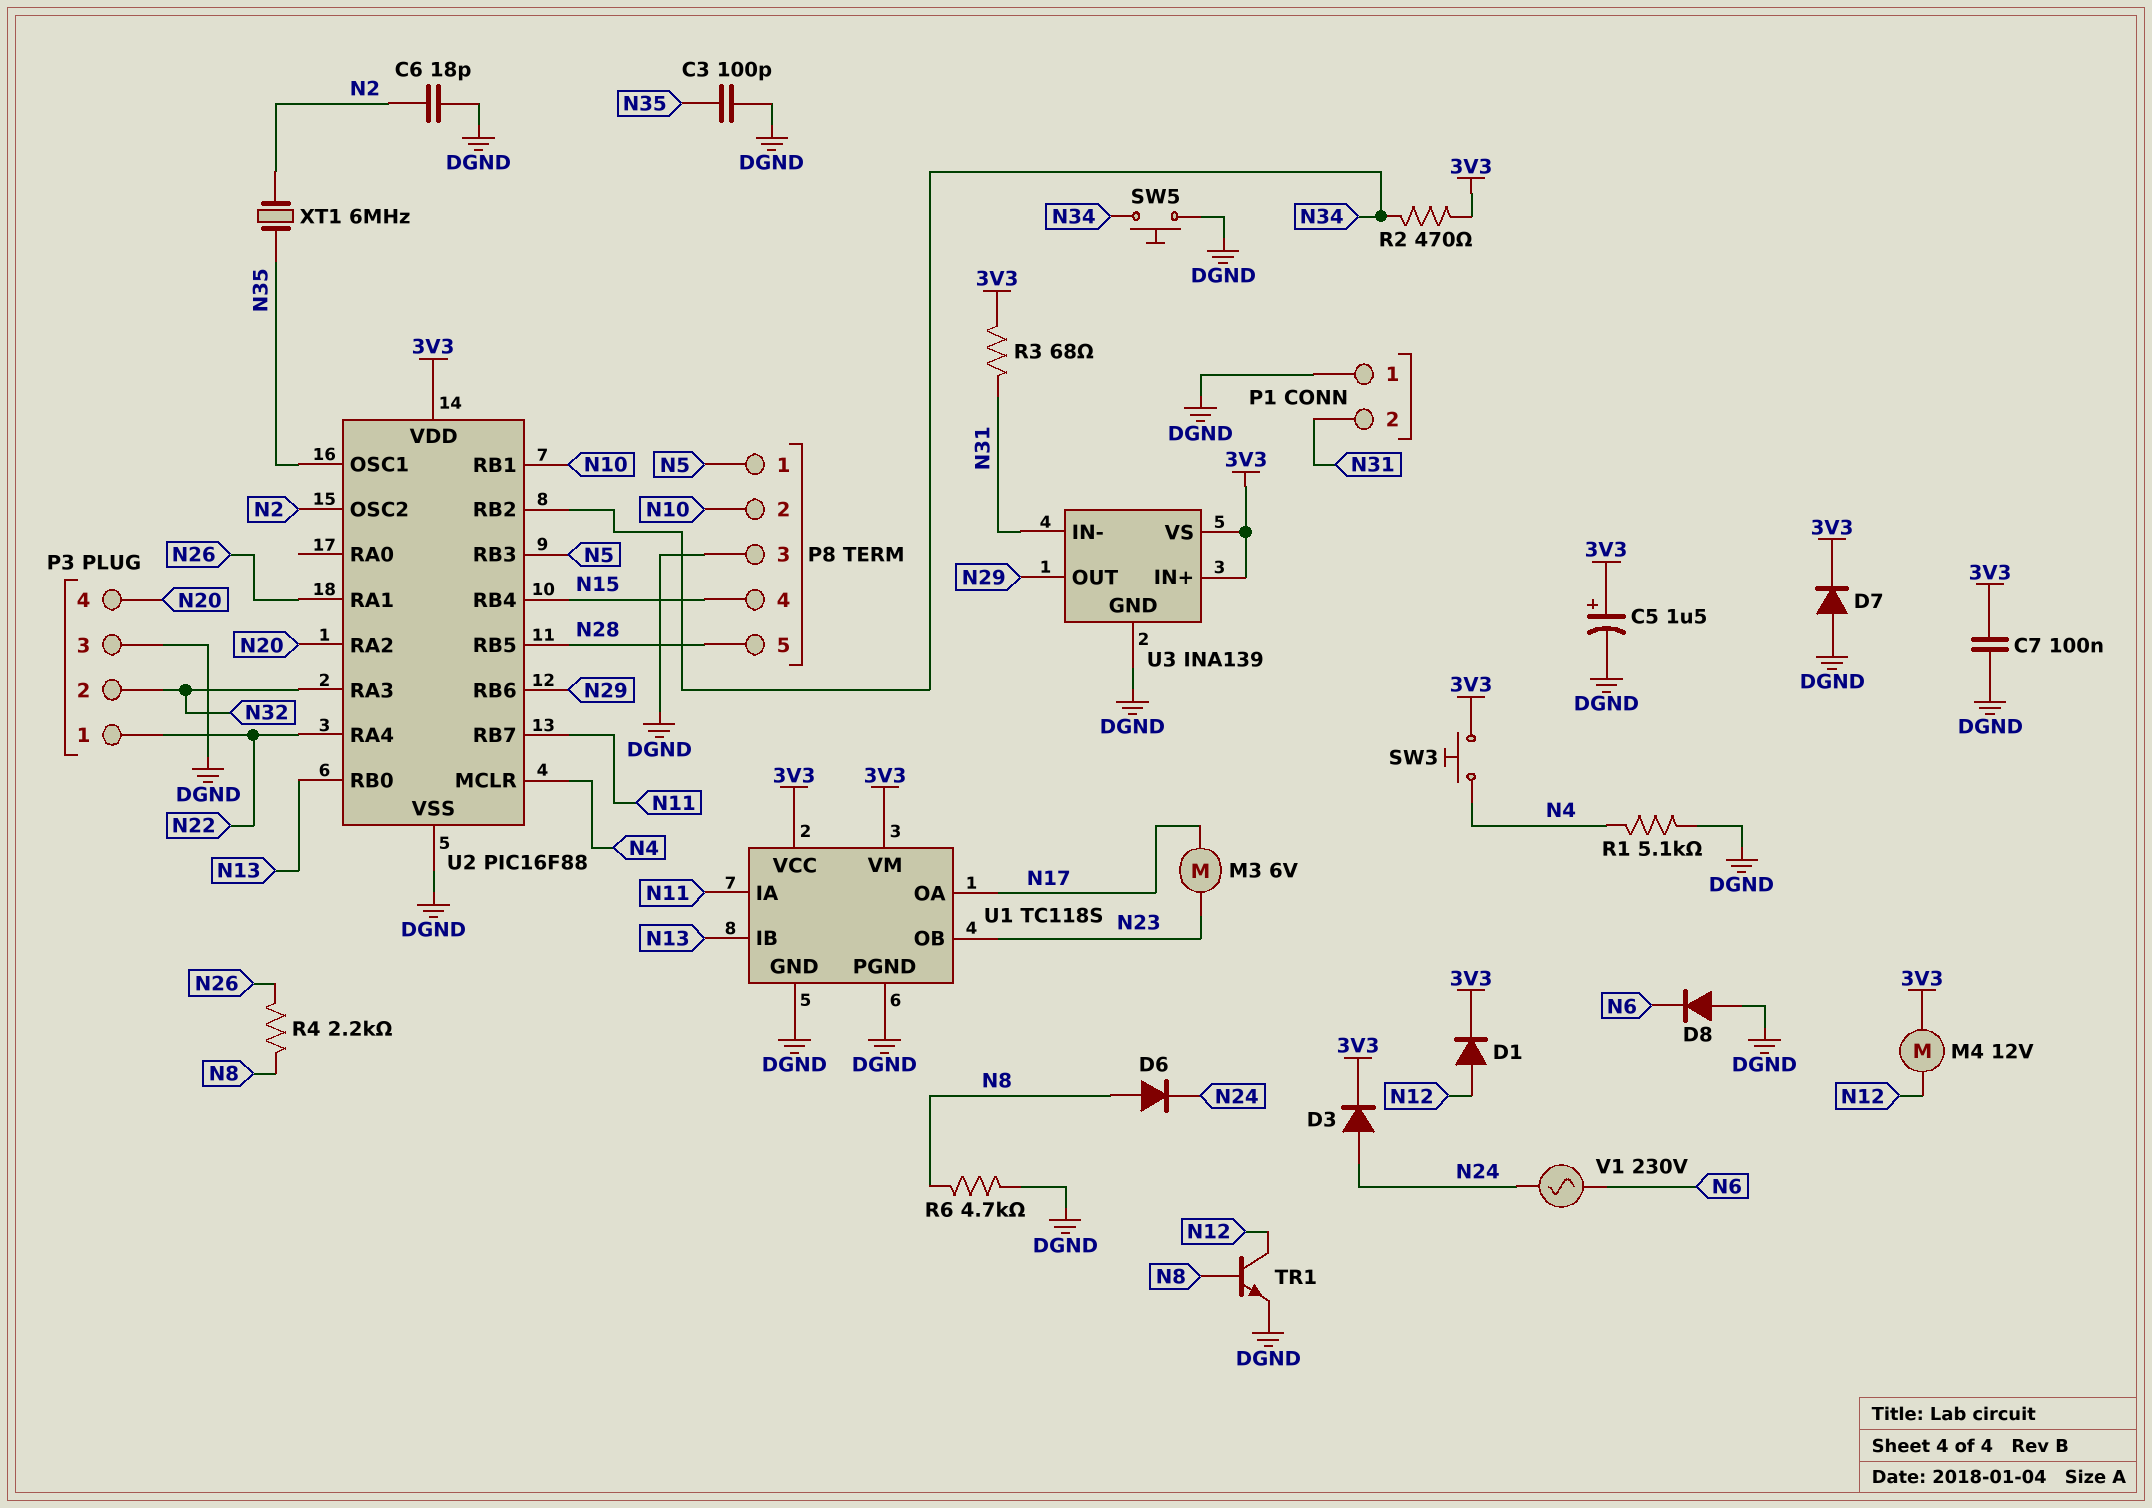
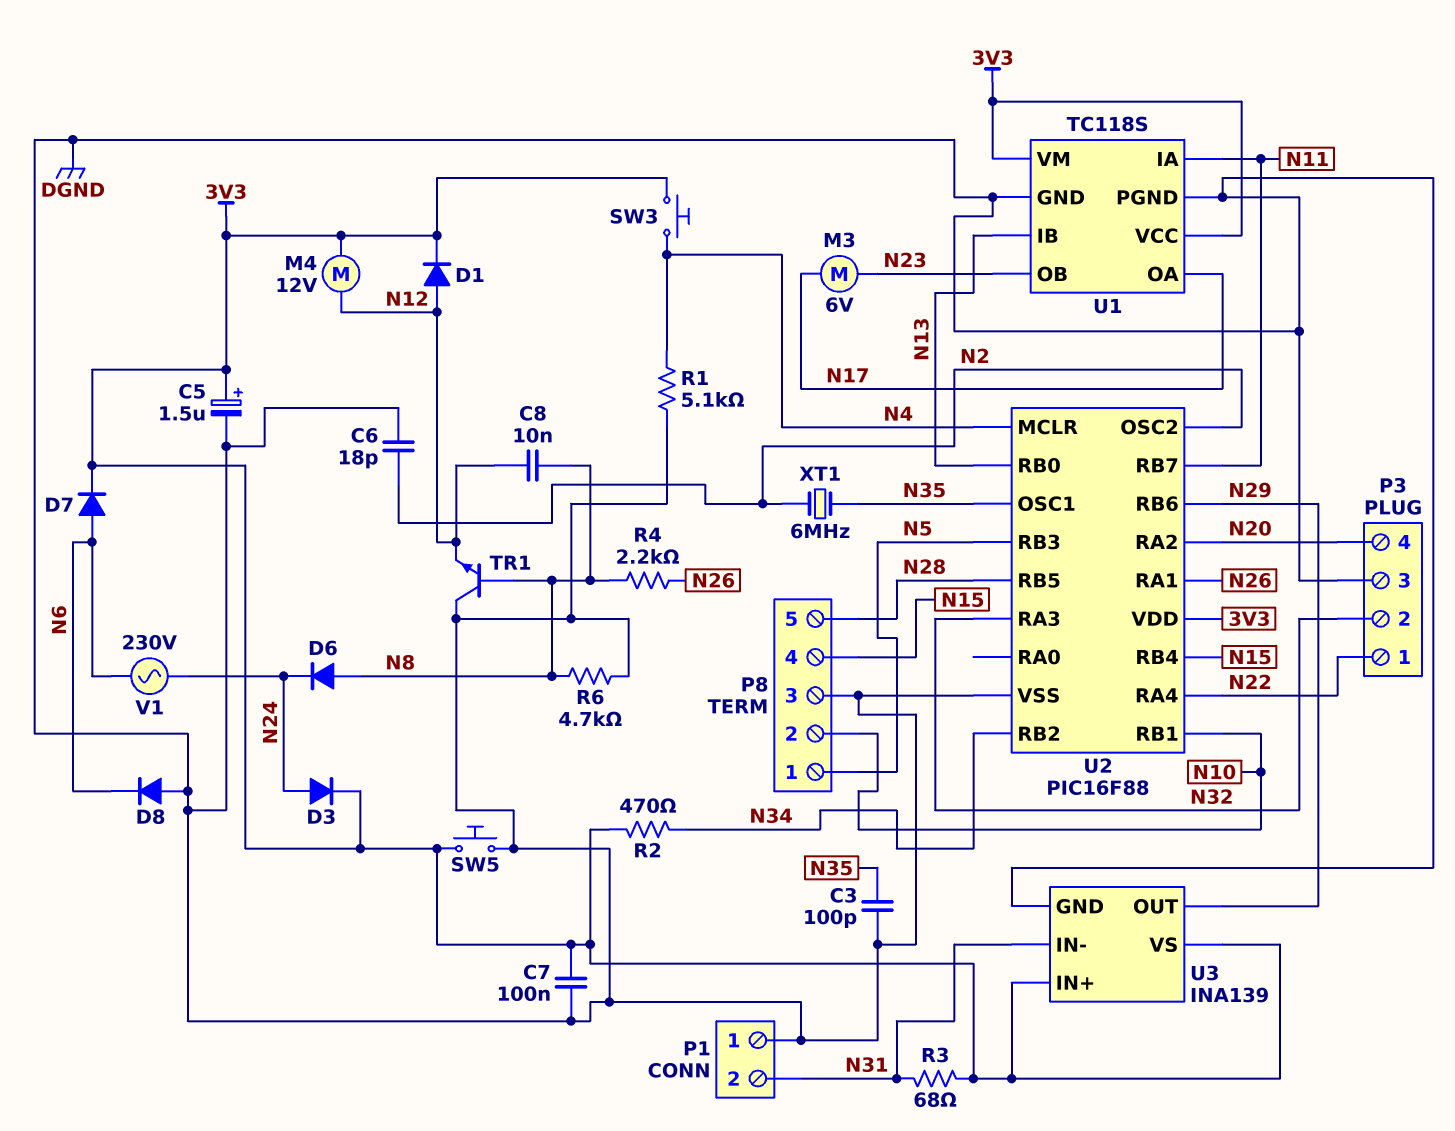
C8: none -> 10nF (N8, N12)
D7: diode (A DGND, K 3V3) -> diode (A N6, K 3V3)
SW5: button (DGND, N34) -> button (3V3, DGND)
TR1: NPN (B N8, C N12, E DGND) -> NPN (B N8, C DGND, E N12)

